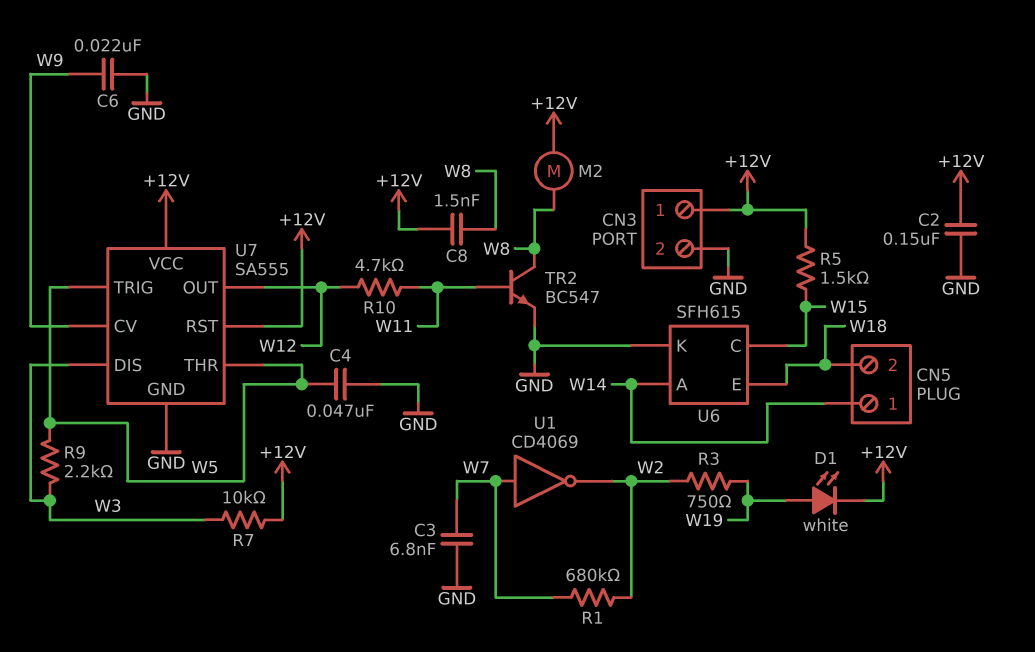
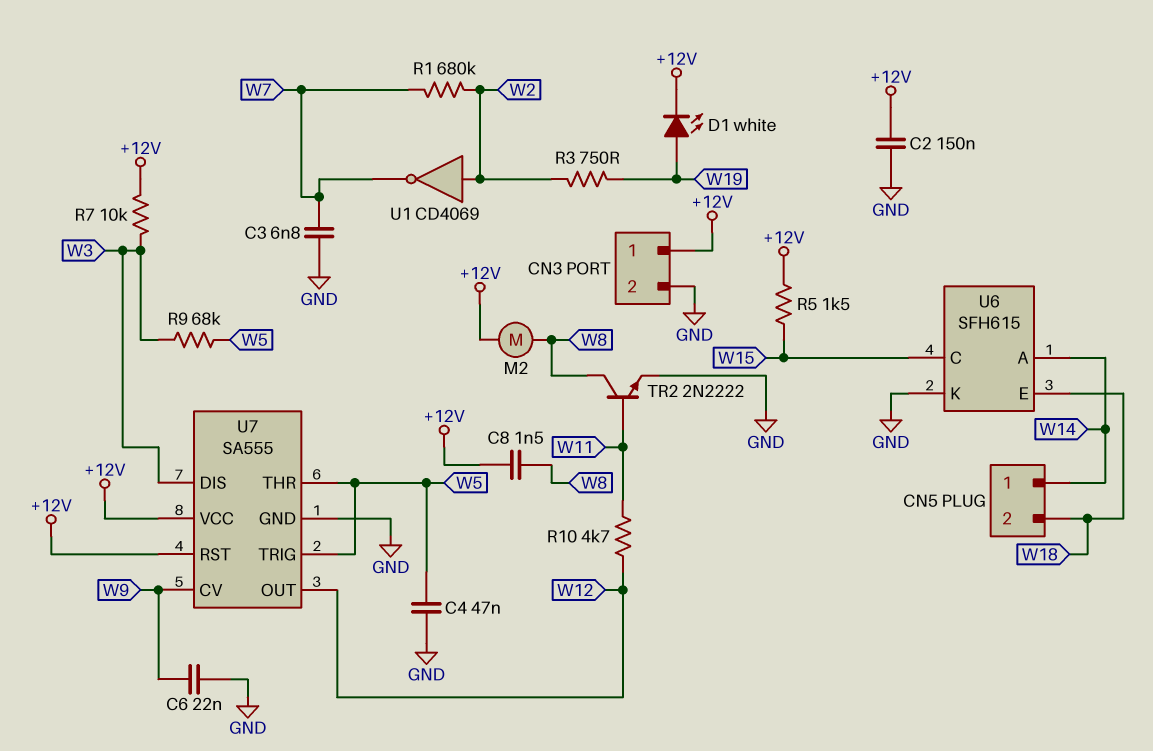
R9: 2.2k (W3, W5) -> 68k (W3, W5)
TR2: NPN BC547 (B W11, C W8, E GND) -> NPN 2N2222 (B W11, C W8, E GND)
U1: NOT CD4069 (in W7, out W2) -> NOT CD4069 (in W2, out W7)

